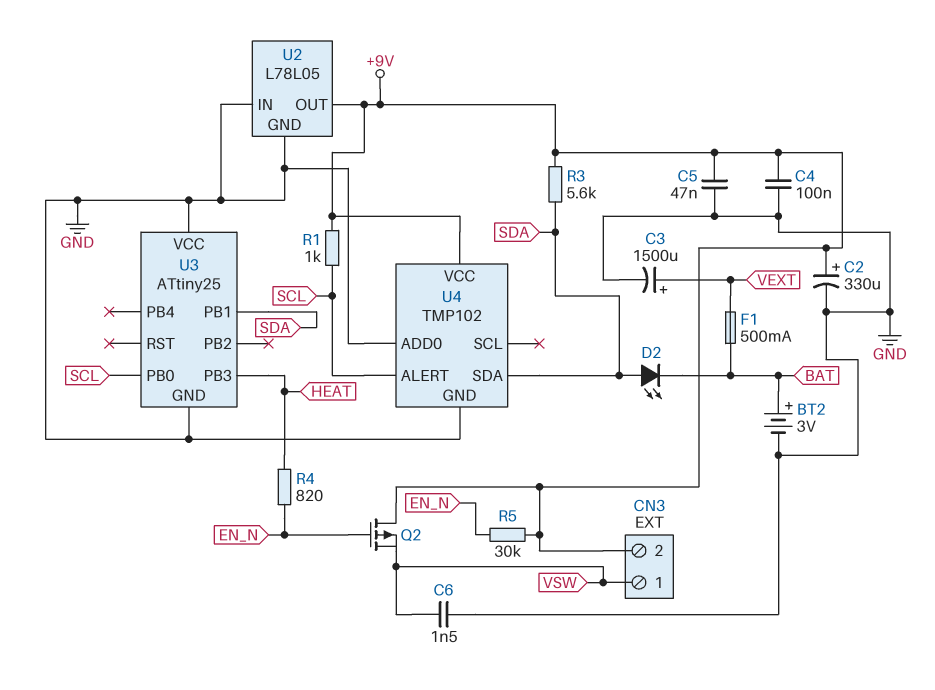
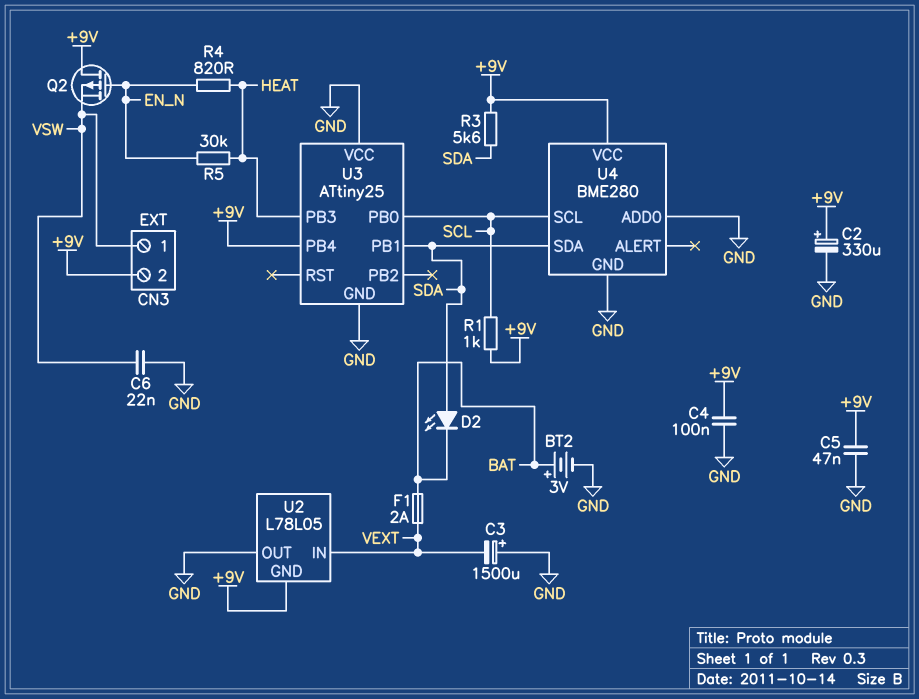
C3: 1500uF (plus VEXT, minus GND) -> 1500uF (plus GND, minus VEXT)
C6: 1.5nF (GND, VSW) -> 22nF (GND, VSW)
F1: 500mA (BAT, VEXT) -> 2A (BAT, VEXT)
R5: 30k (+9V, EN_N) -> 30k (EN_N, HEAT)
U2 pin GND: GND -> +9V
U2 pin IN: GND -> VEXT
U2 pin OUT: +9V -> GND
U3 pin PB4: none -> +9V
U4: TMP102 -> BME280
U4 pin ALERT: SCL -> none
U4 pin SCL: none -> SCL

